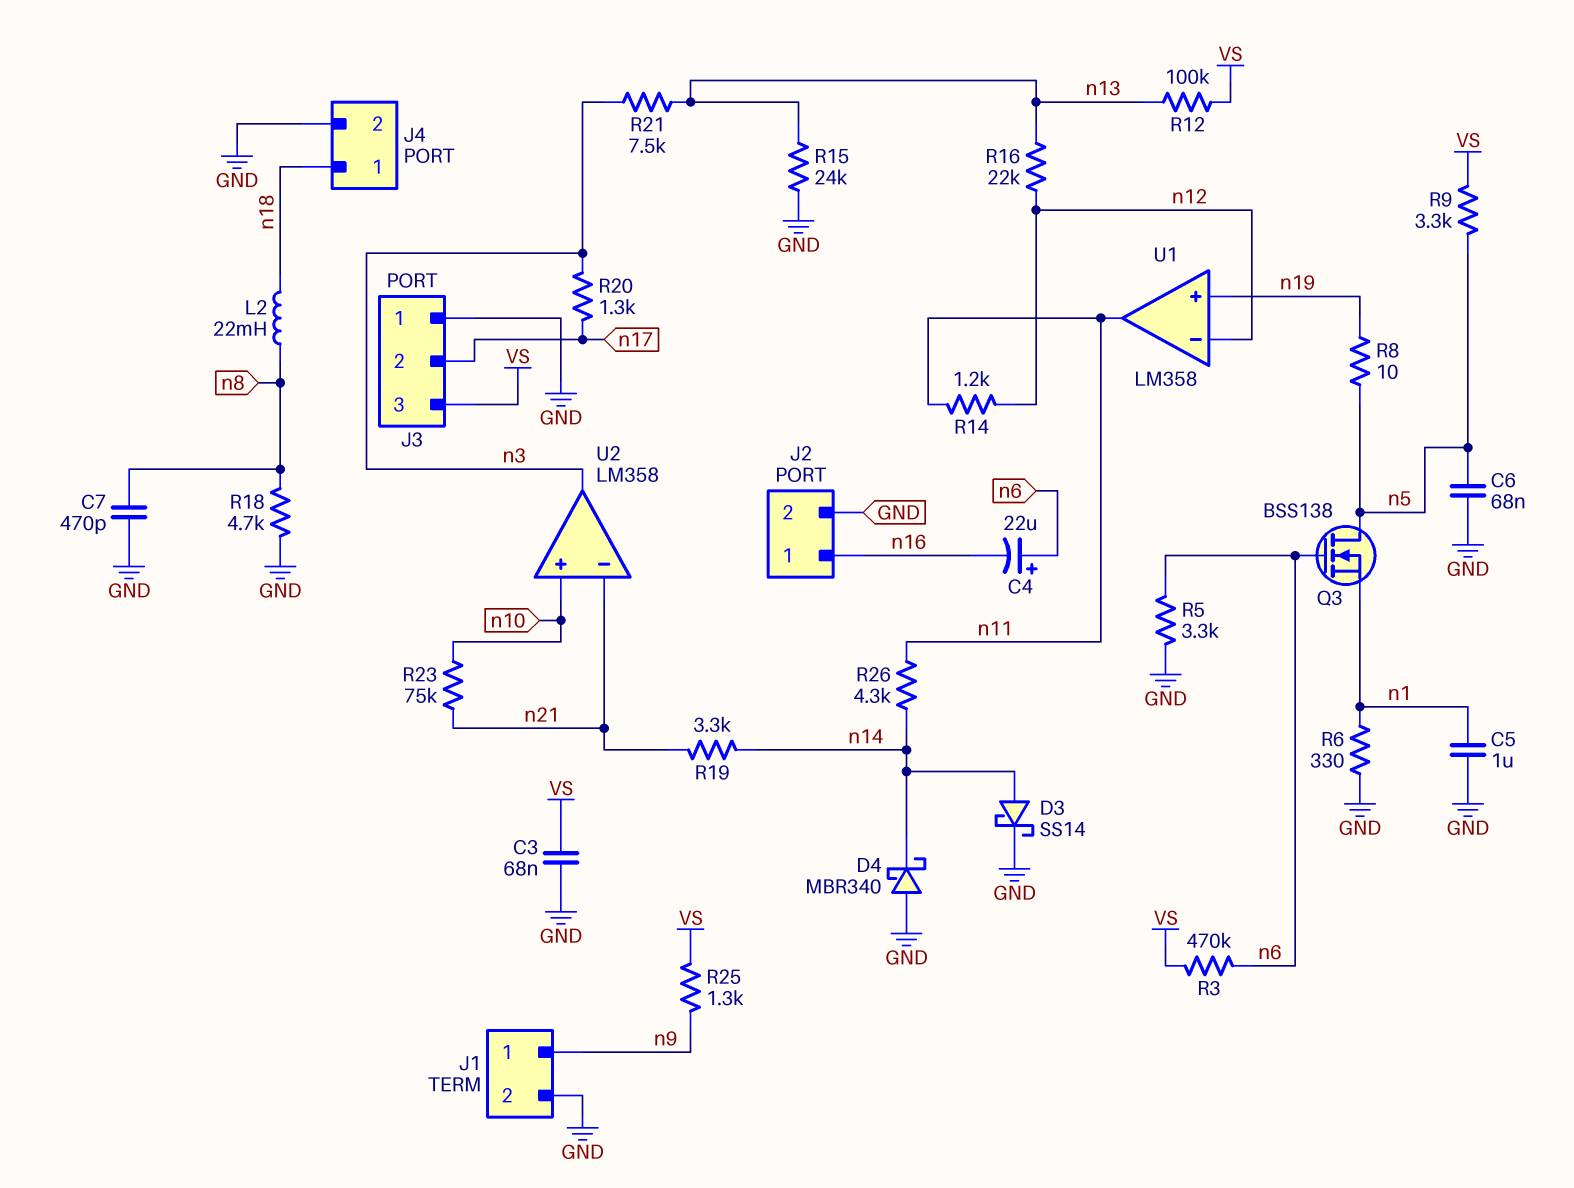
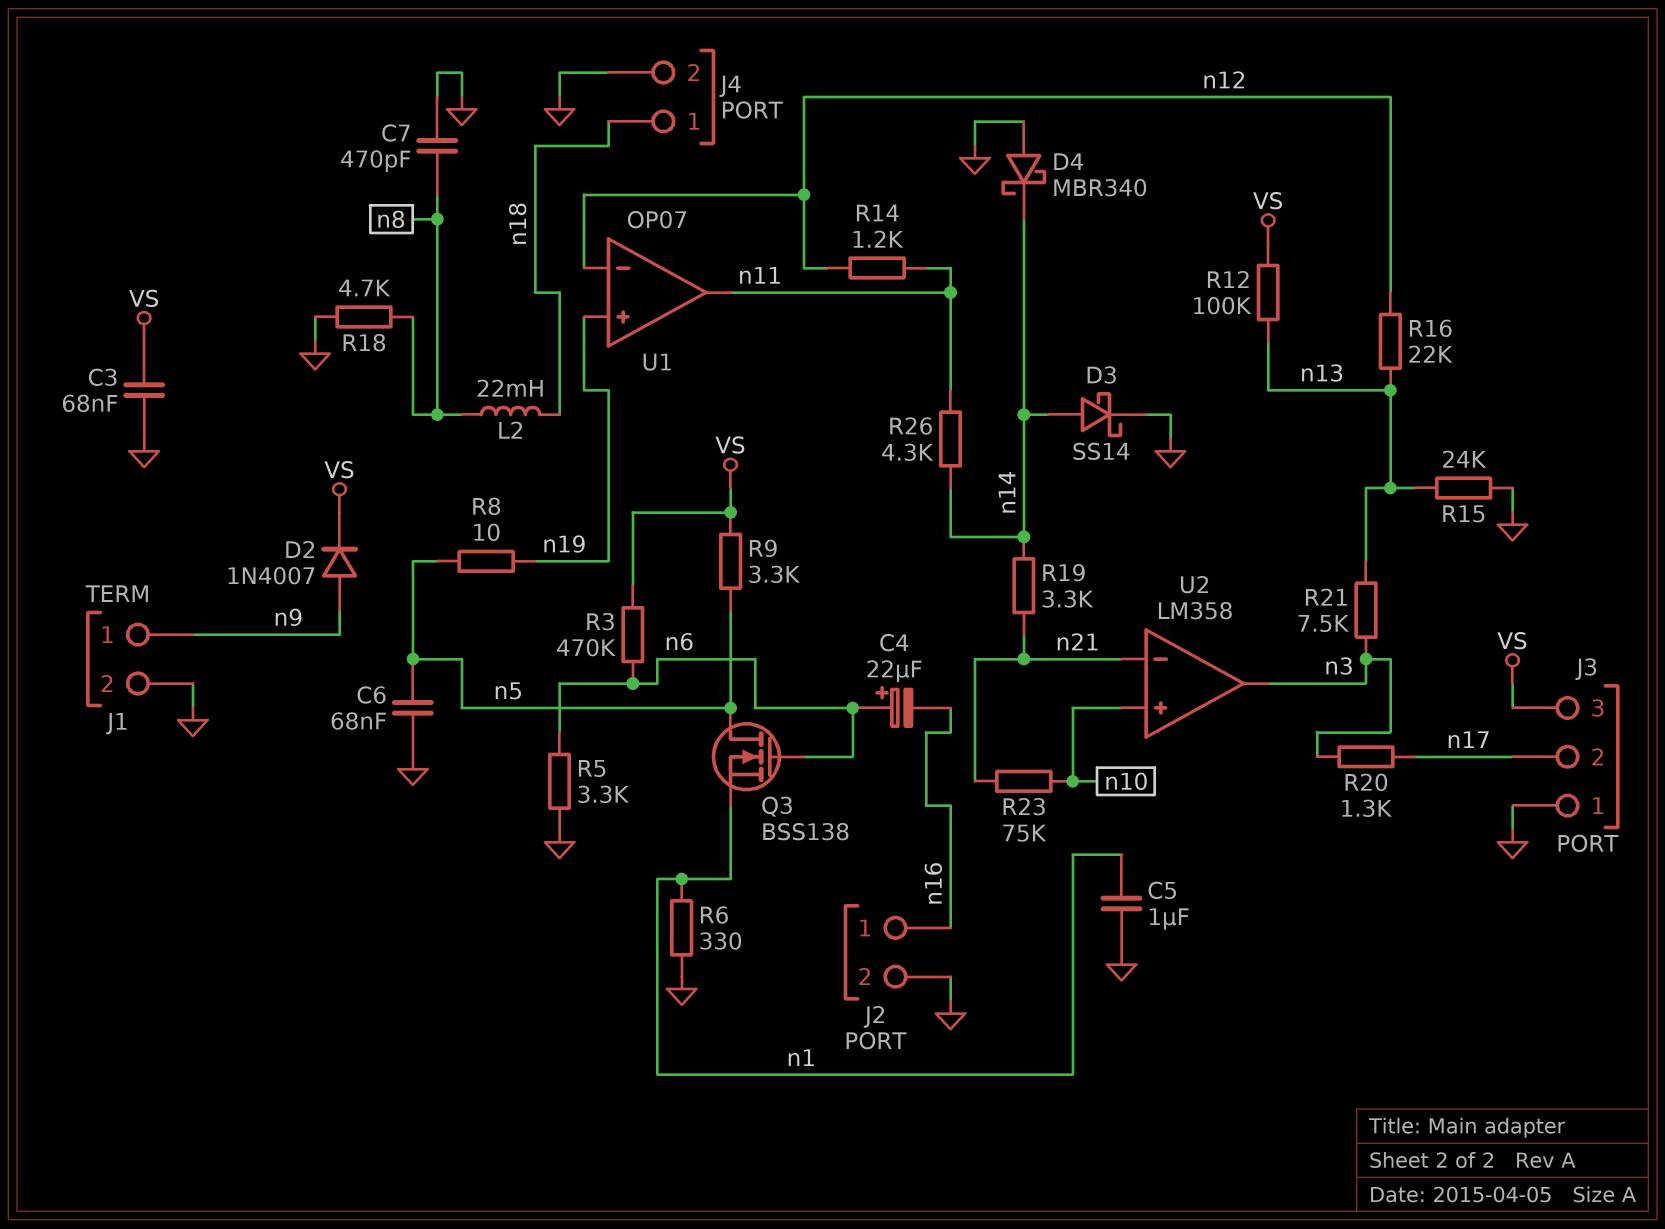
D2: none -> diode 1N4007 (A n9, K VS)
R25: 1.3k (VS, n9) -> none
U1: LM358 -> OP07

